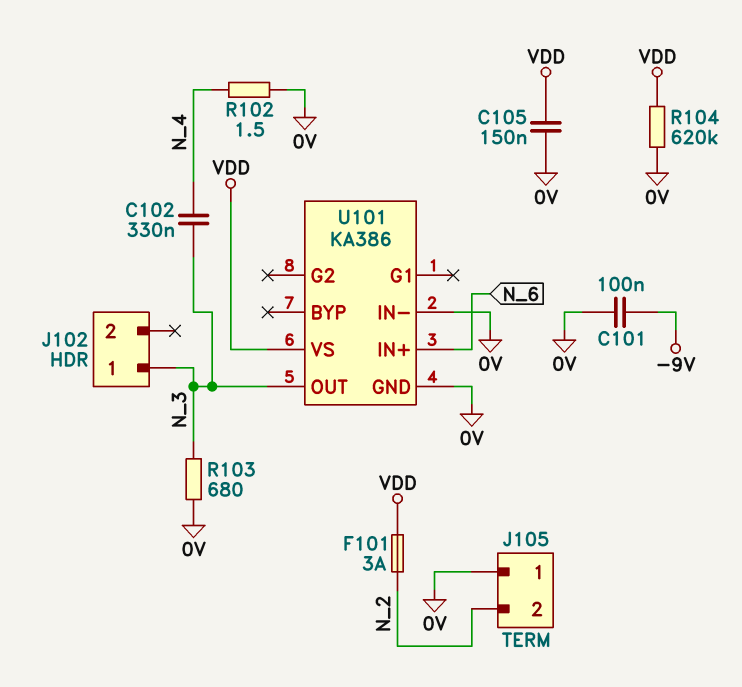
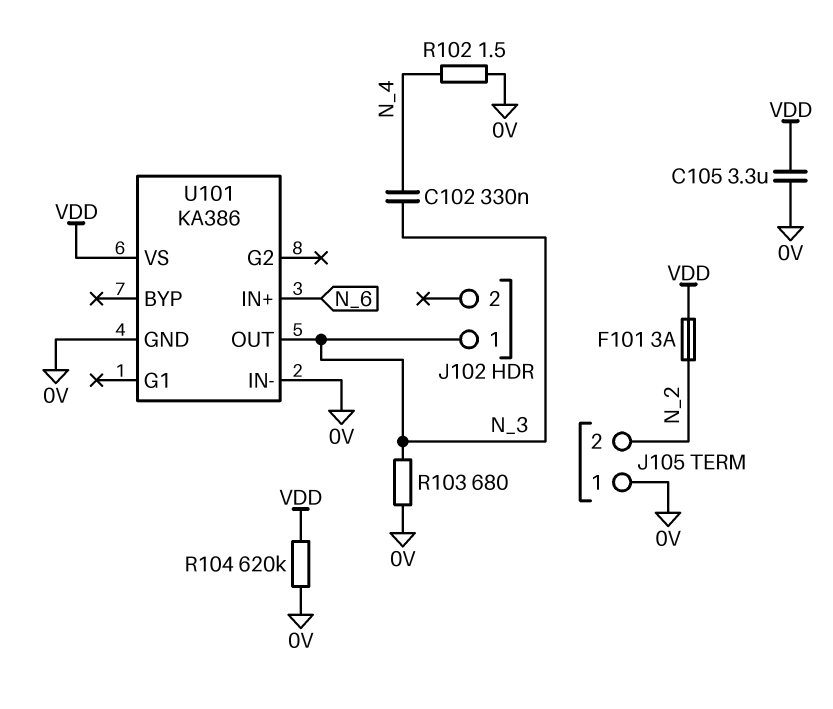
C101: 100nF (-9V, 0V) -> none
C105: 150nF (0V, VDD) -> 3.3uF (0V, VDD)

